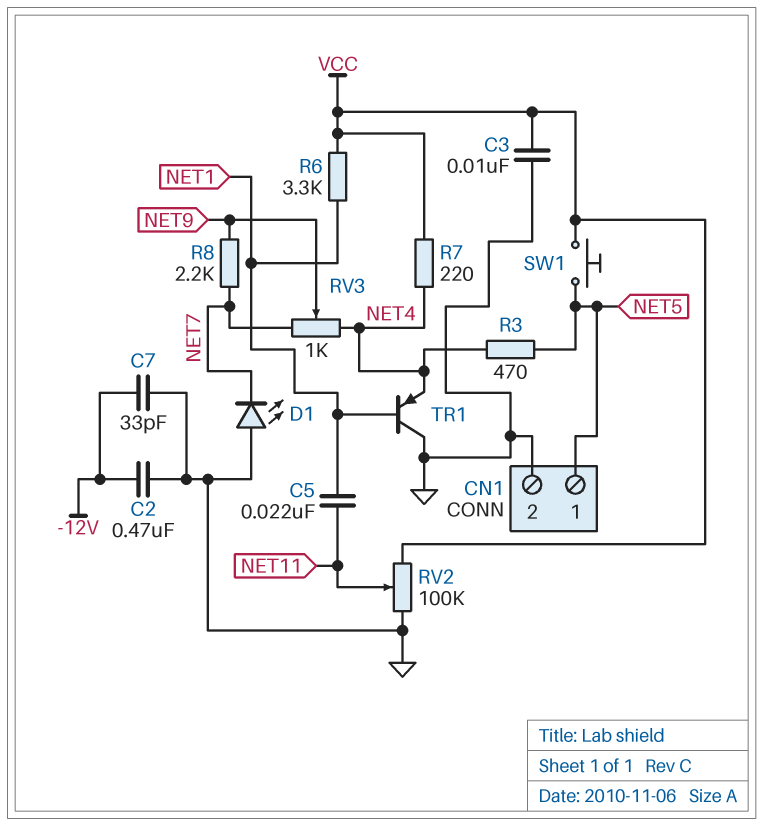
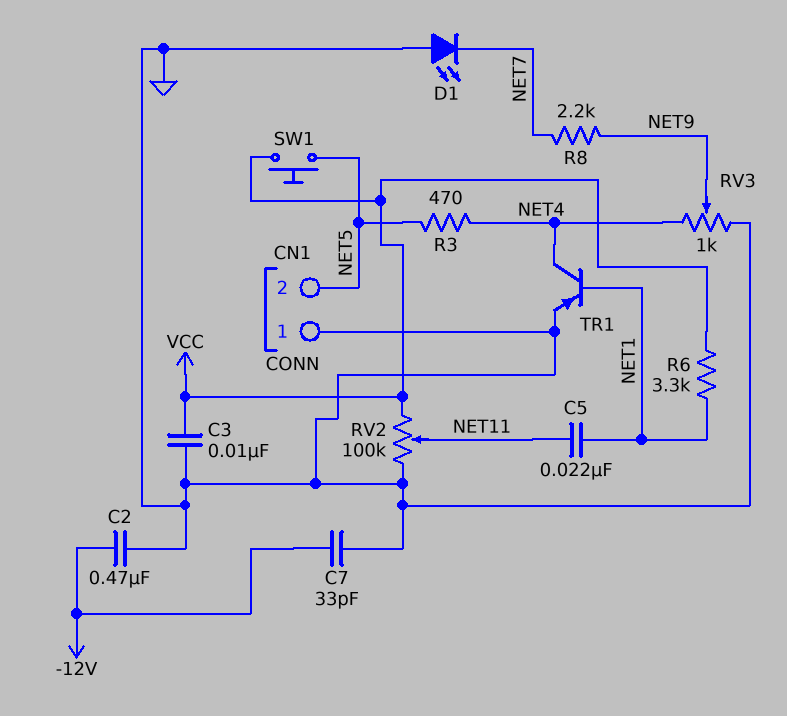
CN1 pin 1: NET5 -> GND
CN1 pin 2: GND -> NET5
R7: 220 (NET4, VCC) -> none
RV3: 1k (NET4, NET7, wiper NET9) -> 1k (GND, NET4, wiper NET9)
TR1: PNP (B NET1, C GND, E NET4) -> PNP (B NET1, C NET4, E GND)

